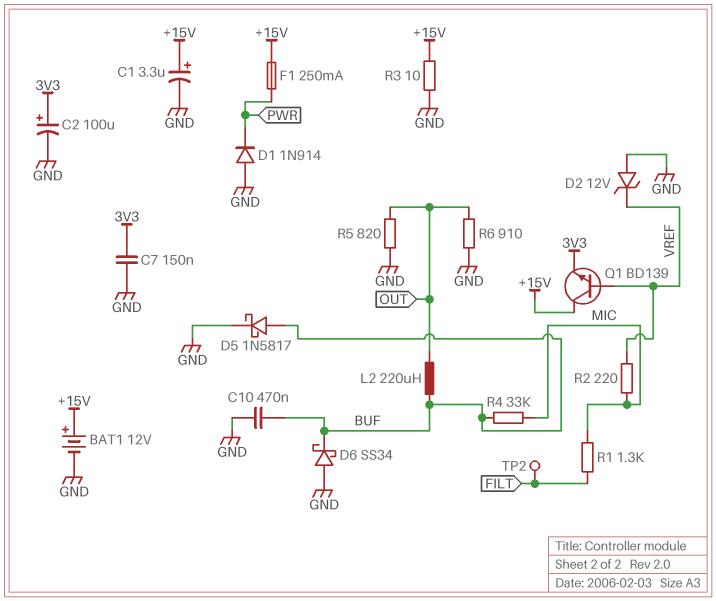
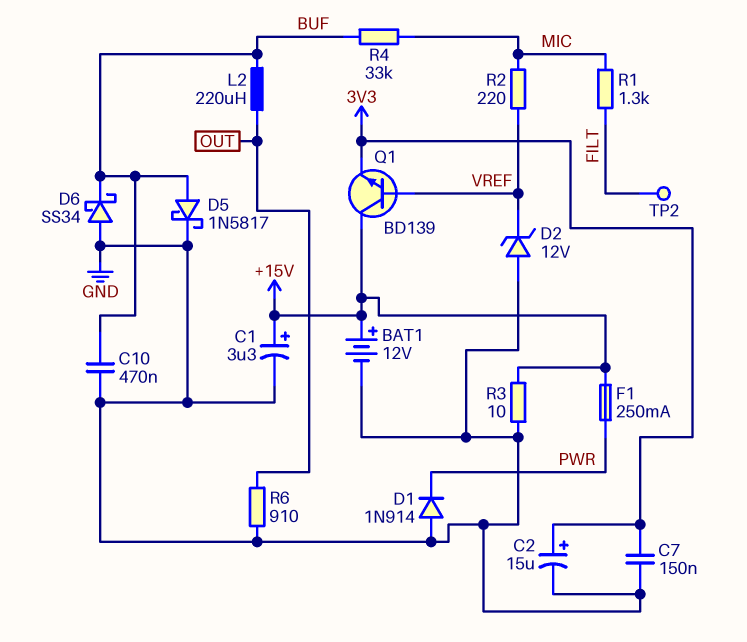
C2: 100uF (plus 3V3, minus GND) -> 15uF (plus 3V3, minus GND)
R5: 820 (GND, OUT) -> none

